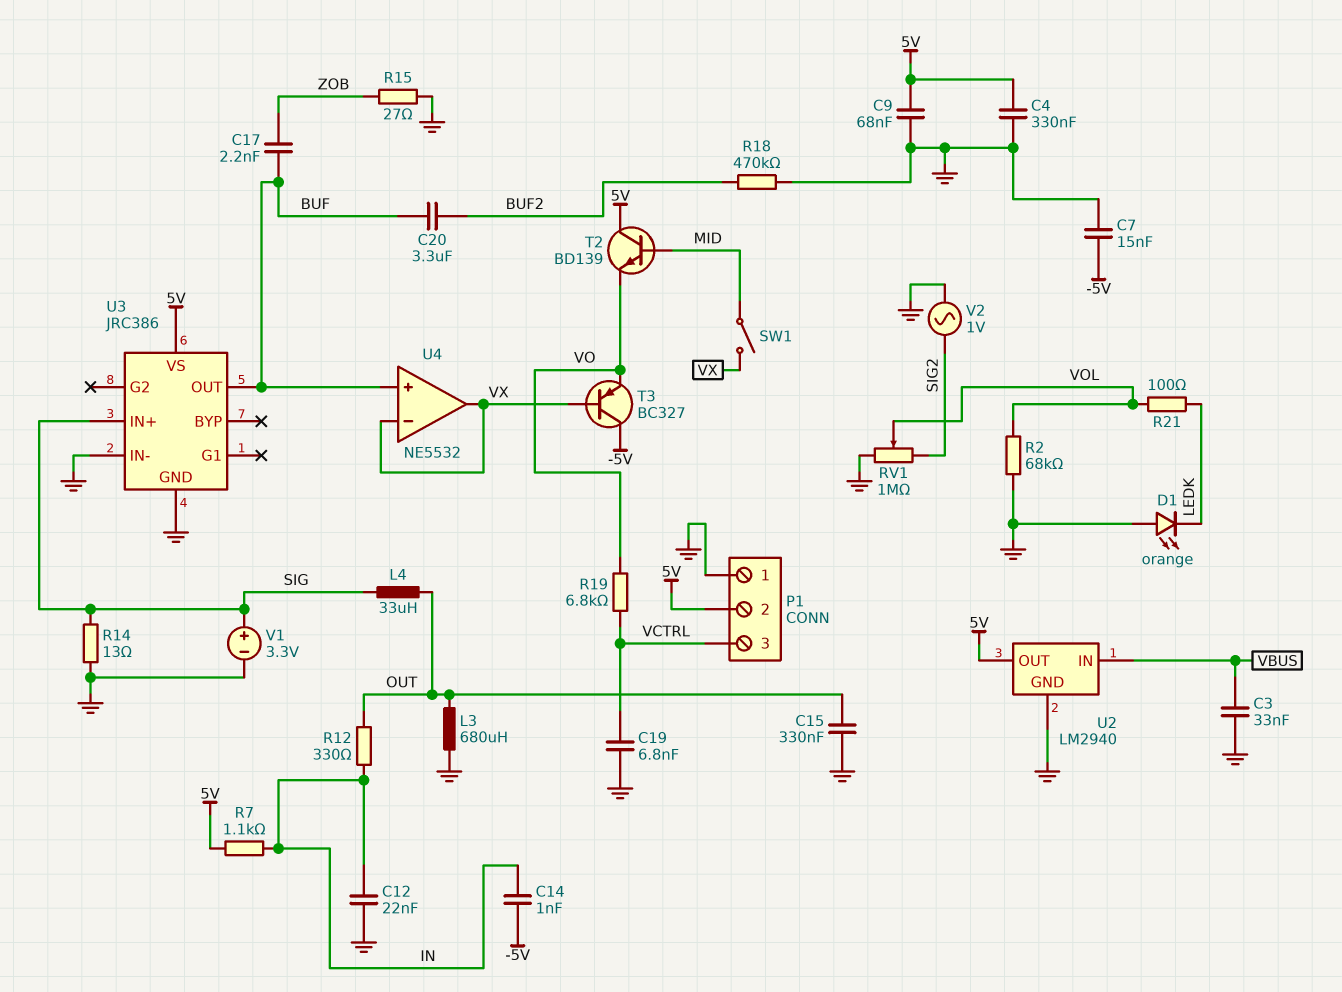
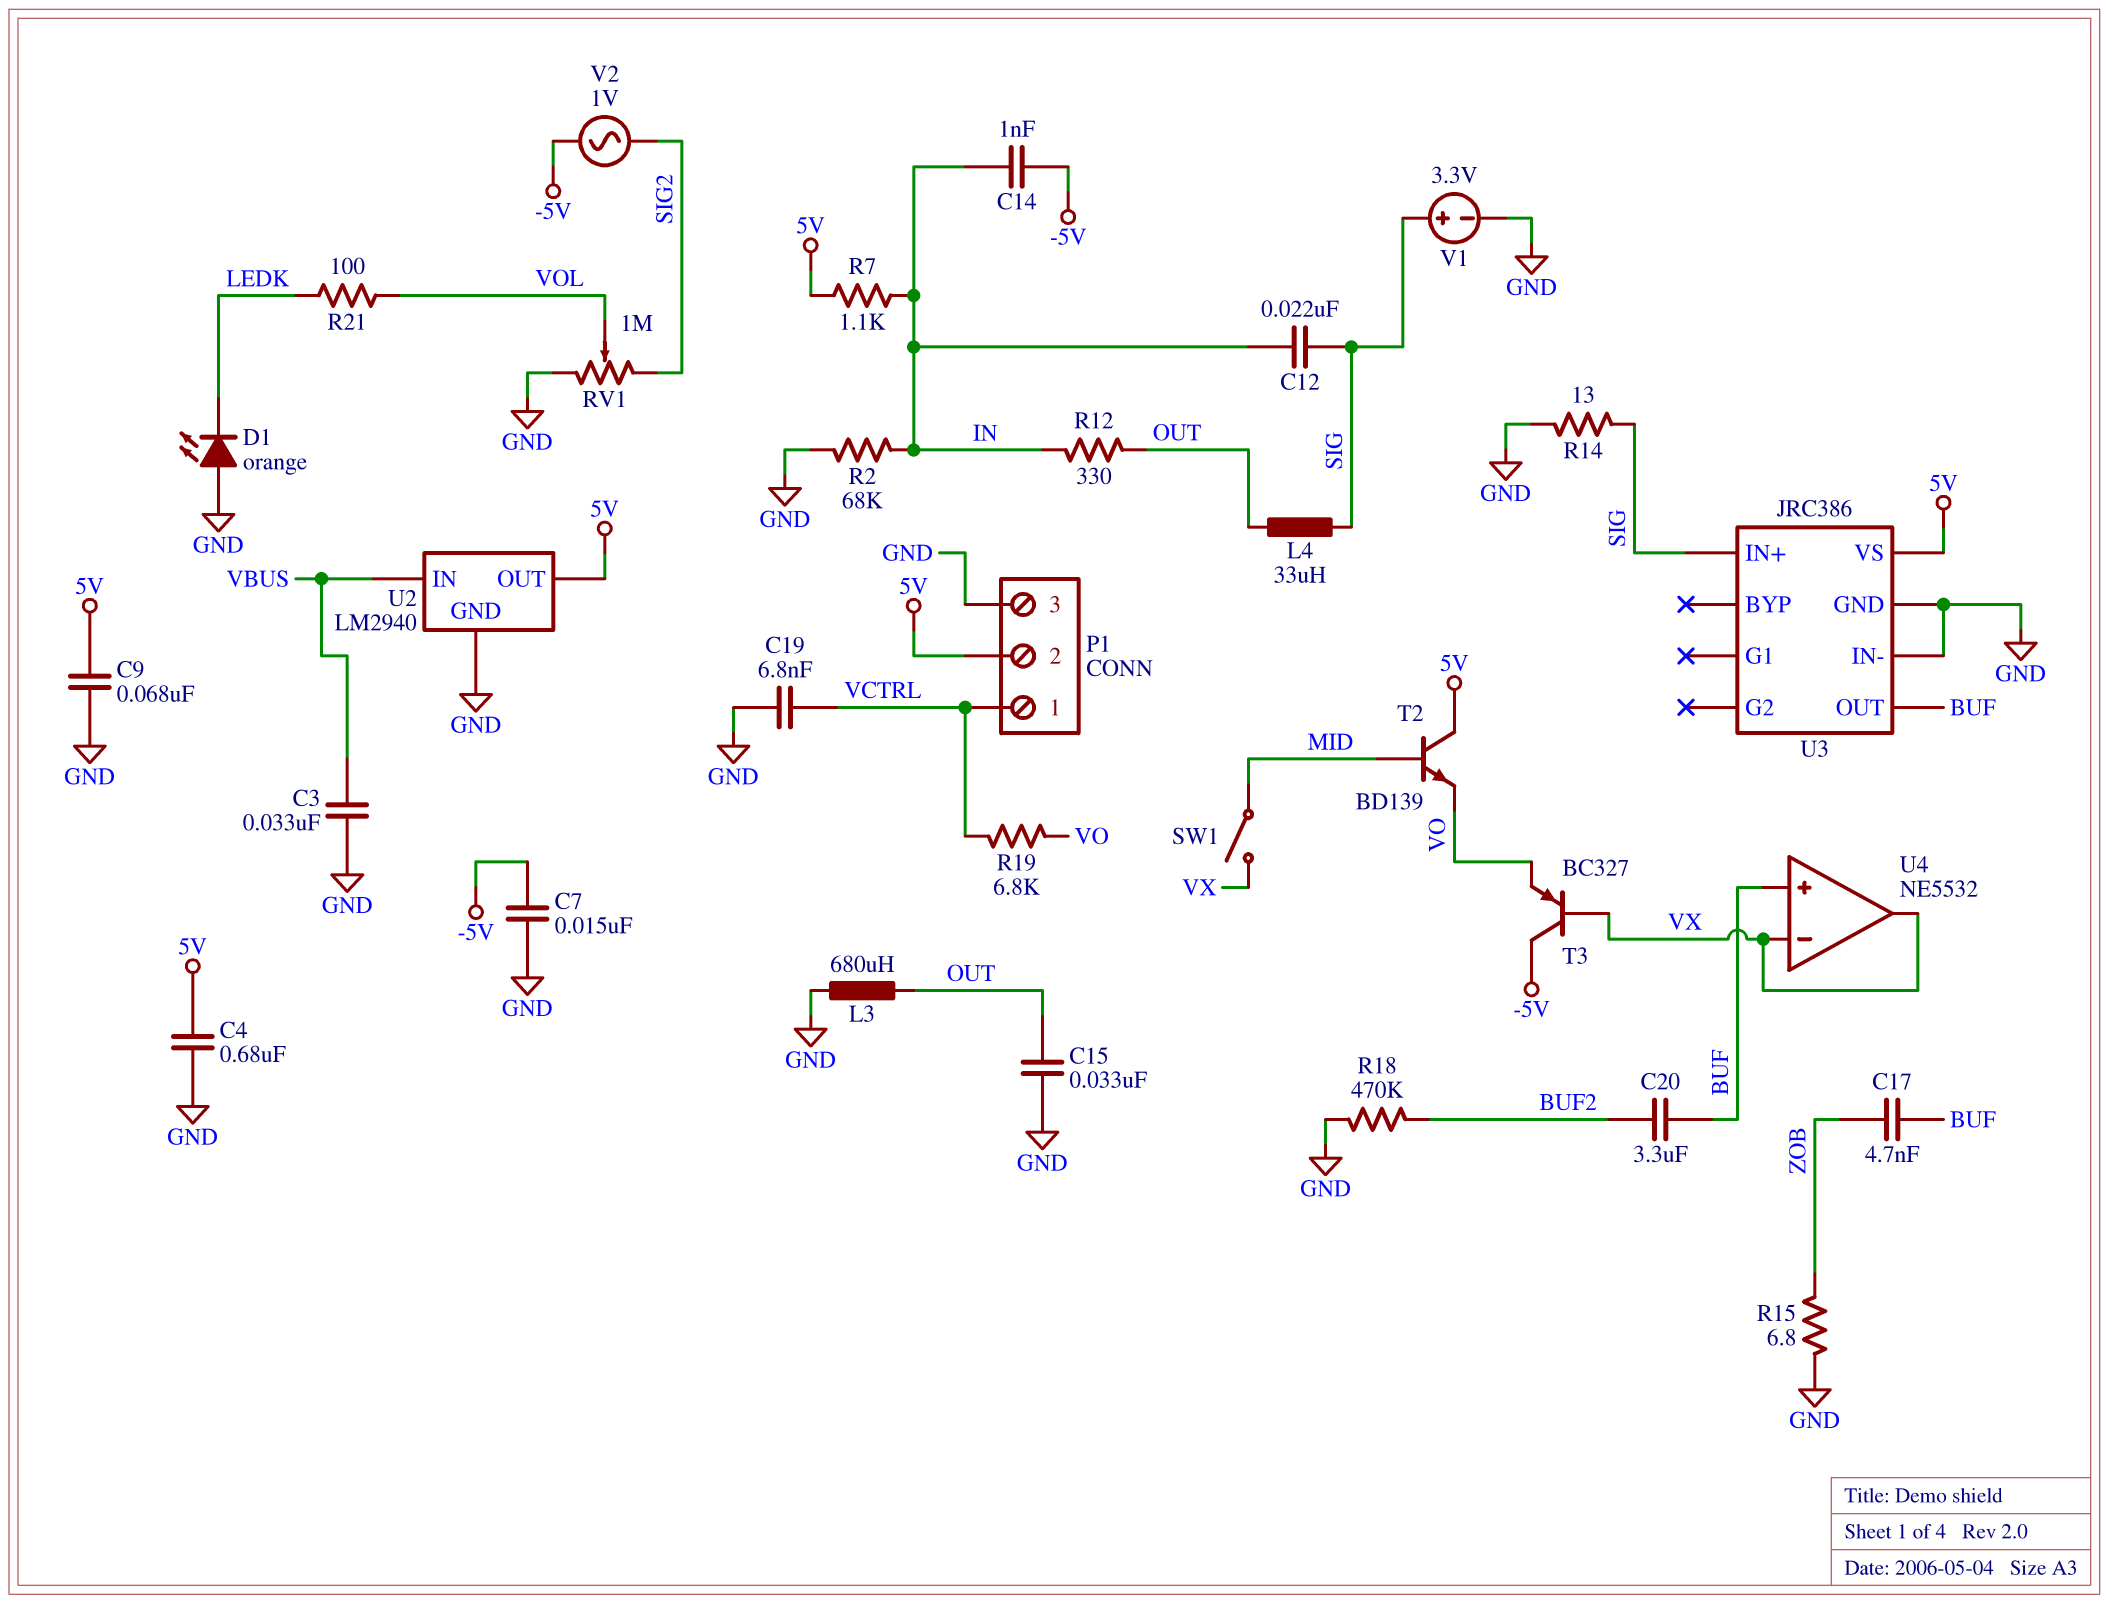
C4: 330nF (5V, GND) -> 680nF (5V, GND)
C12: 22nF (GND, IN) -> 22nF (IN, SIG)
C15: 330nF (GND, OUT) -> 33nF (GND, OUT)
C17: 2.2nF (BUF, ZOB) -> 4.7nF (BUF, ZOB)
P1 pin 1: GND -> VCTRL
P1 pin 3: VCTRL -> GND
R2: 68k (GND, VOL) -> 68k (GND, IN)
R15: 27 (GND, ZOB) -> 6.8 (GND, ZOB)
V2: AC 1V (GND, SIG2) -> AC 1V (-5V, SIG2)

